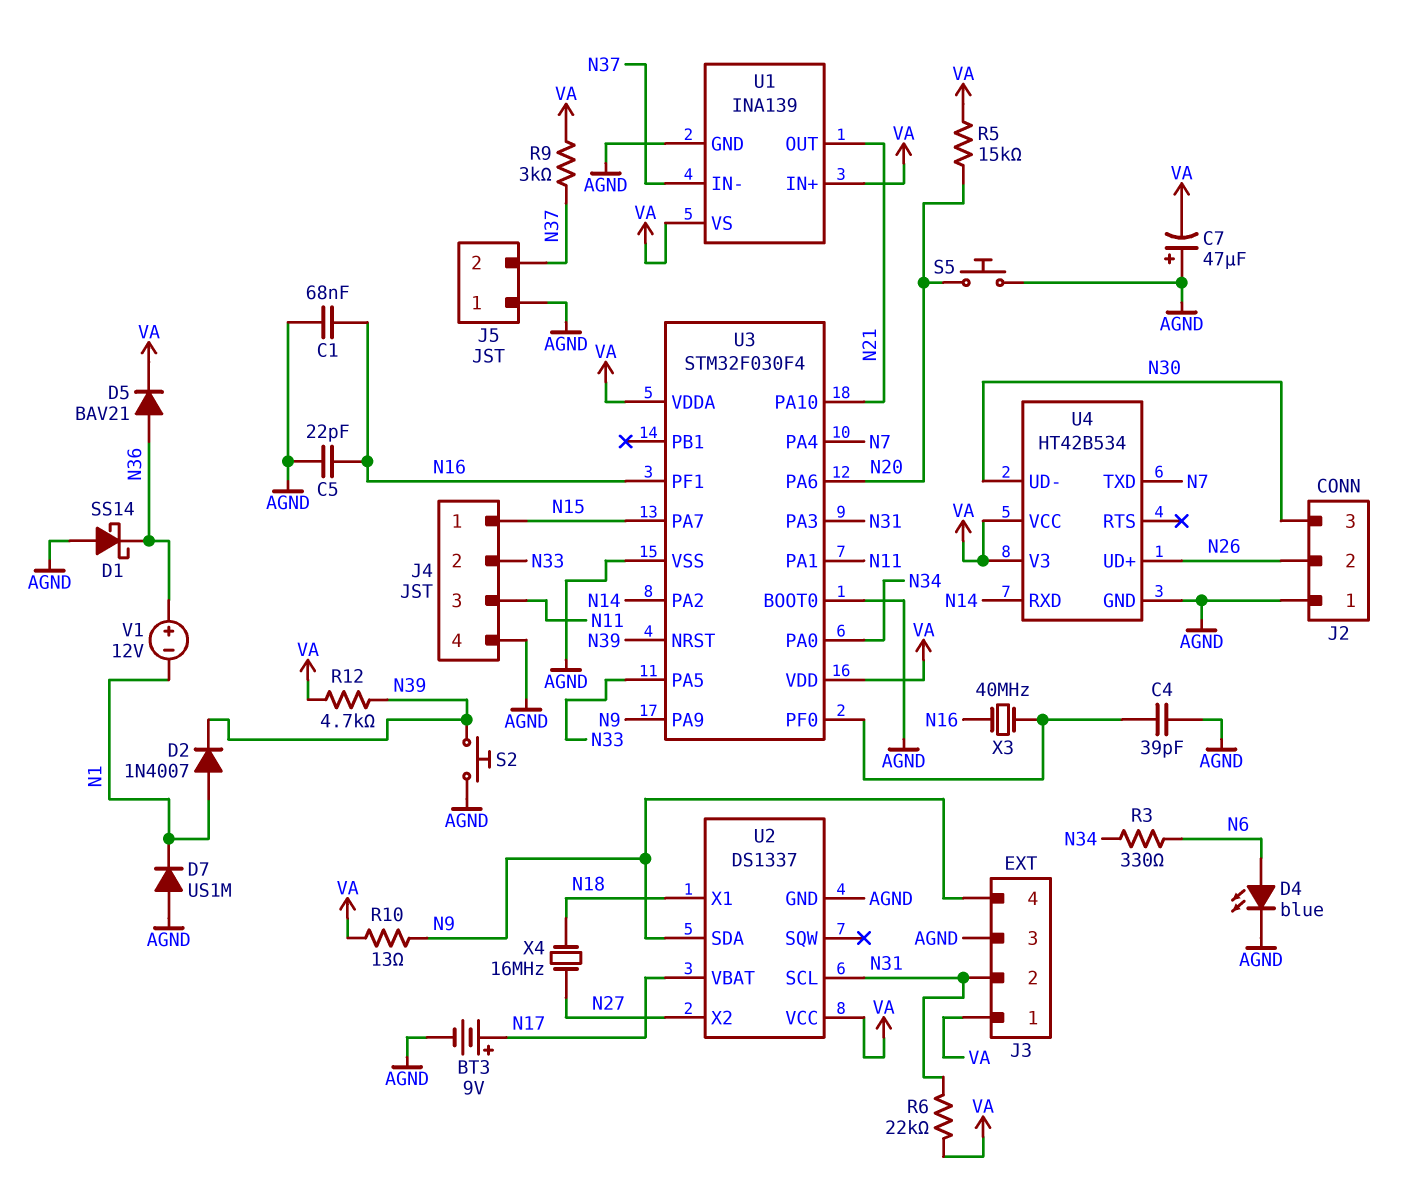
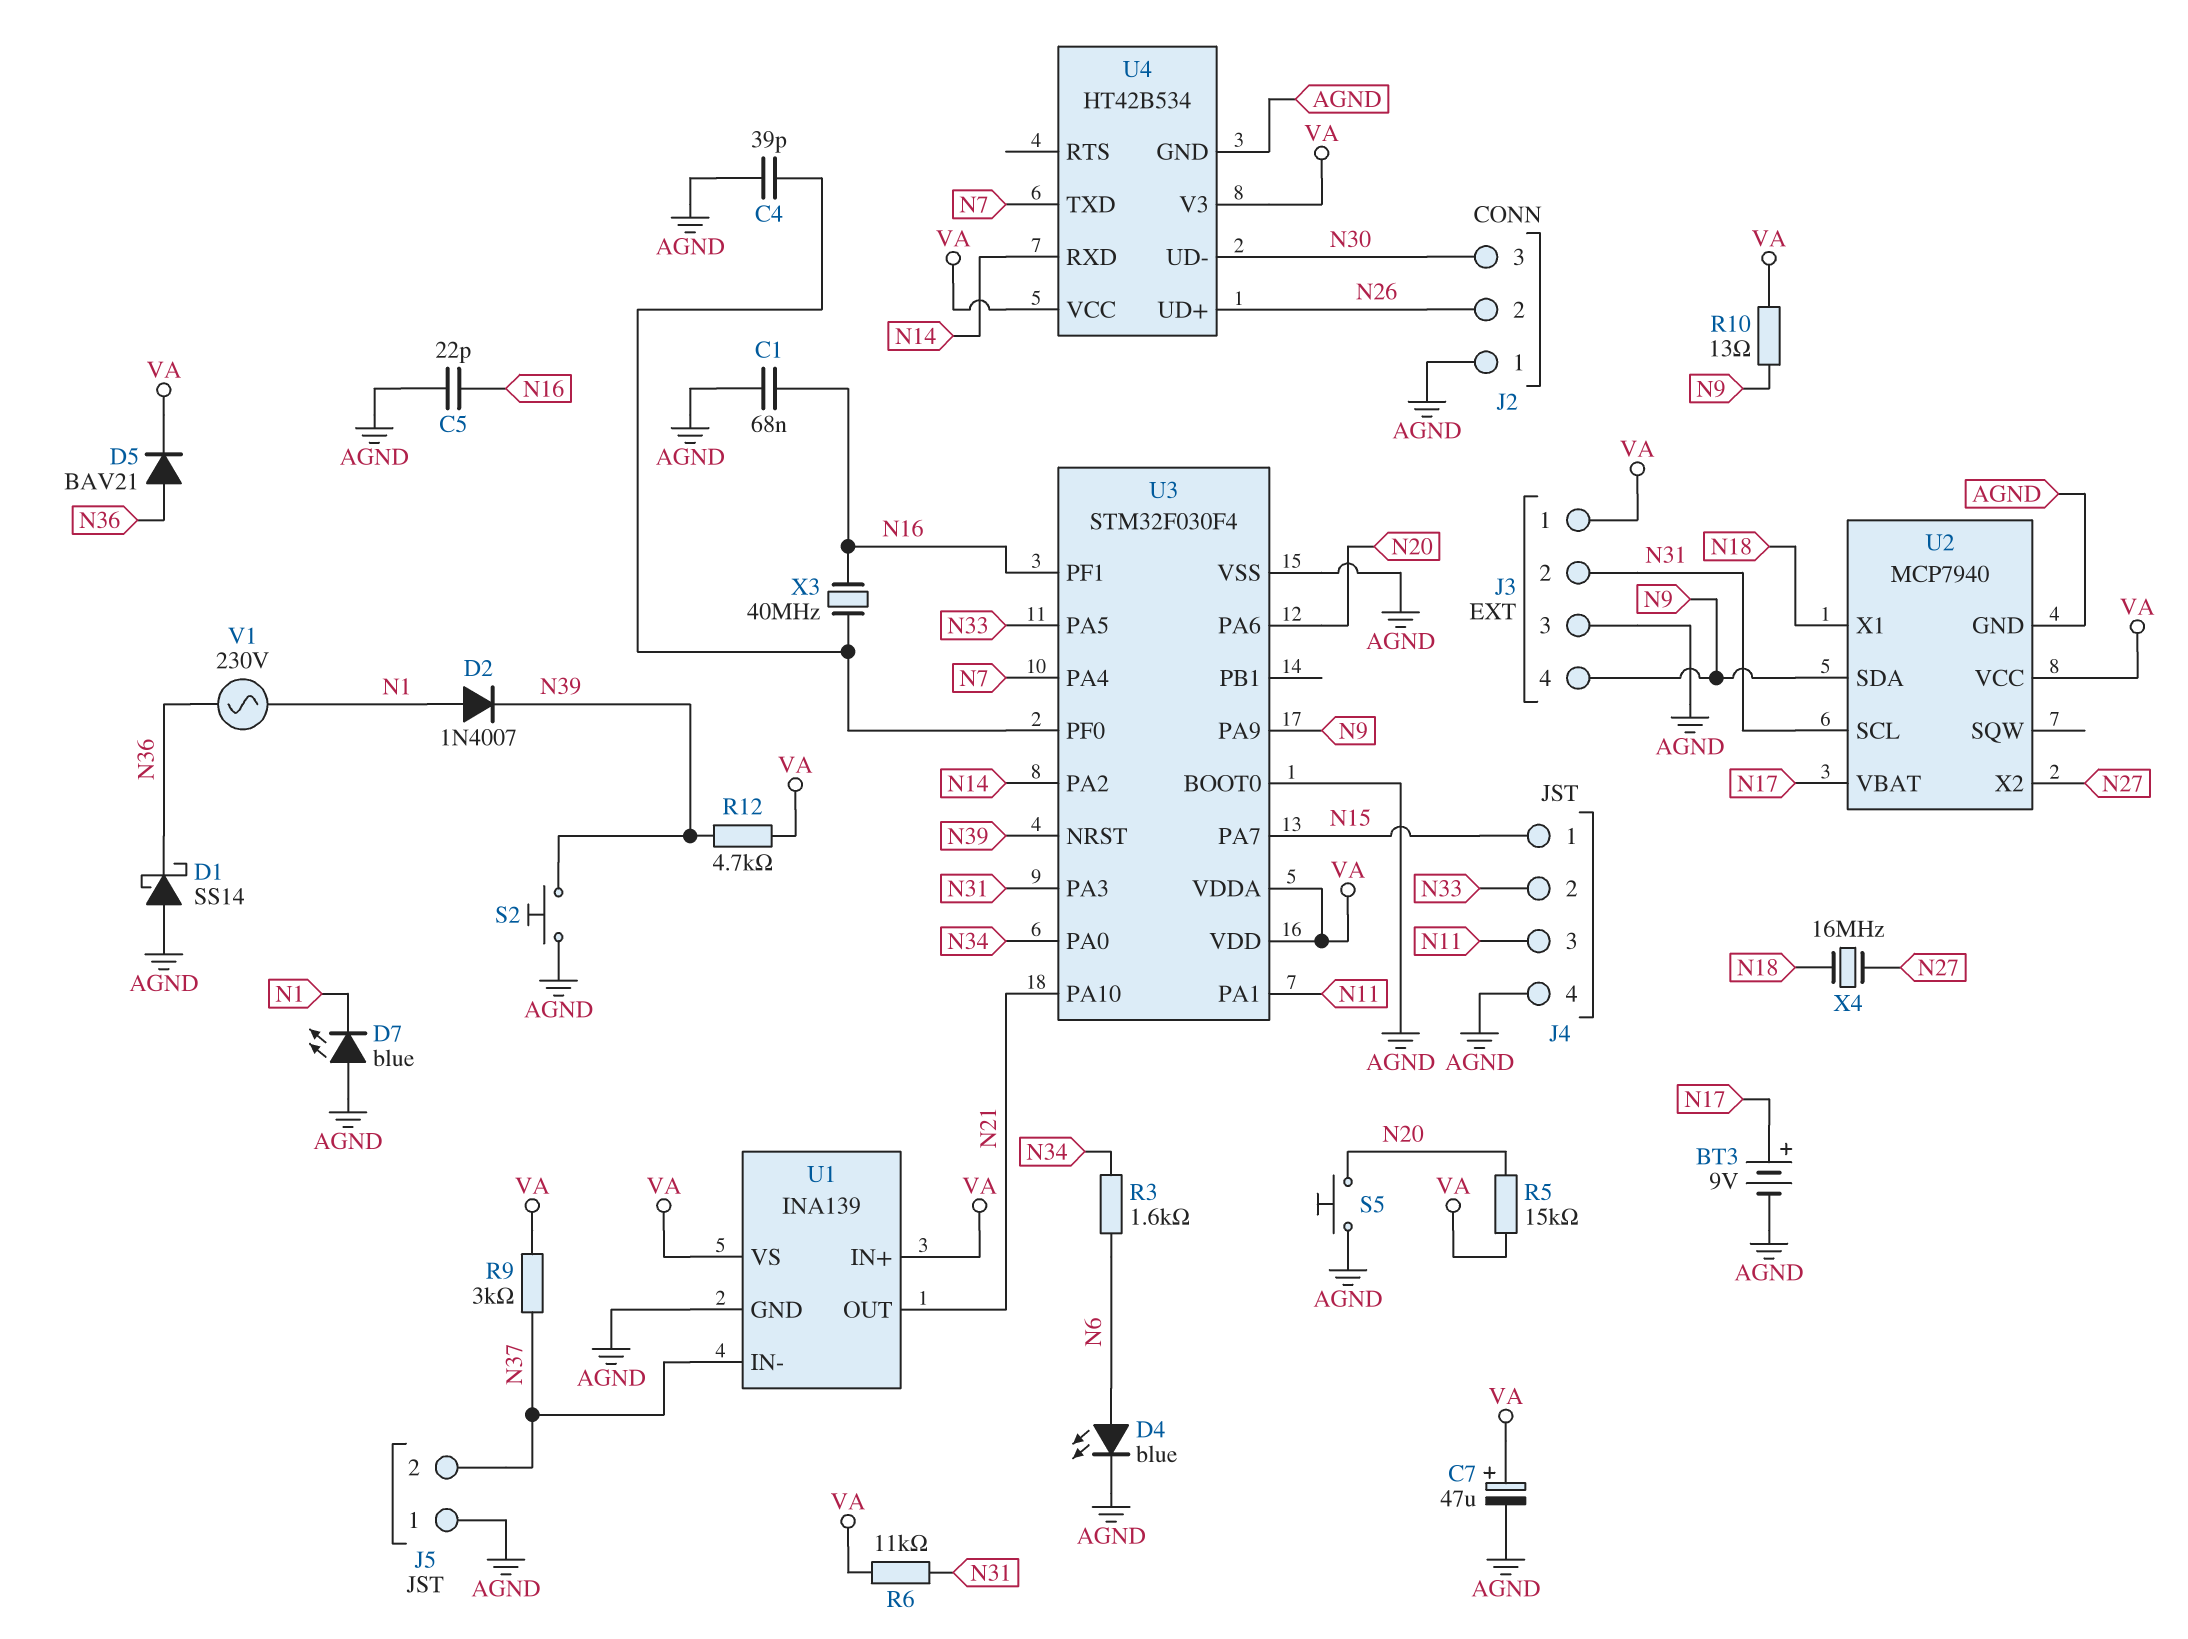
C7: 47uF (plus AGND, minus VA) -> 47uF (plus VA, minus AGND)
D7: diode US1M (A AGND, K N1) -> LED blue (A AGND, K N1)
R3: 330 (N6, N34) -> 1.6k (N6, N34)
R6: 22k (N31, VA) -> 11k (N31, VA)
U2: DS1337 -> MCP7940
V1: 12V (plus N36, minus N1) -> AC 230V (N1, N36)

